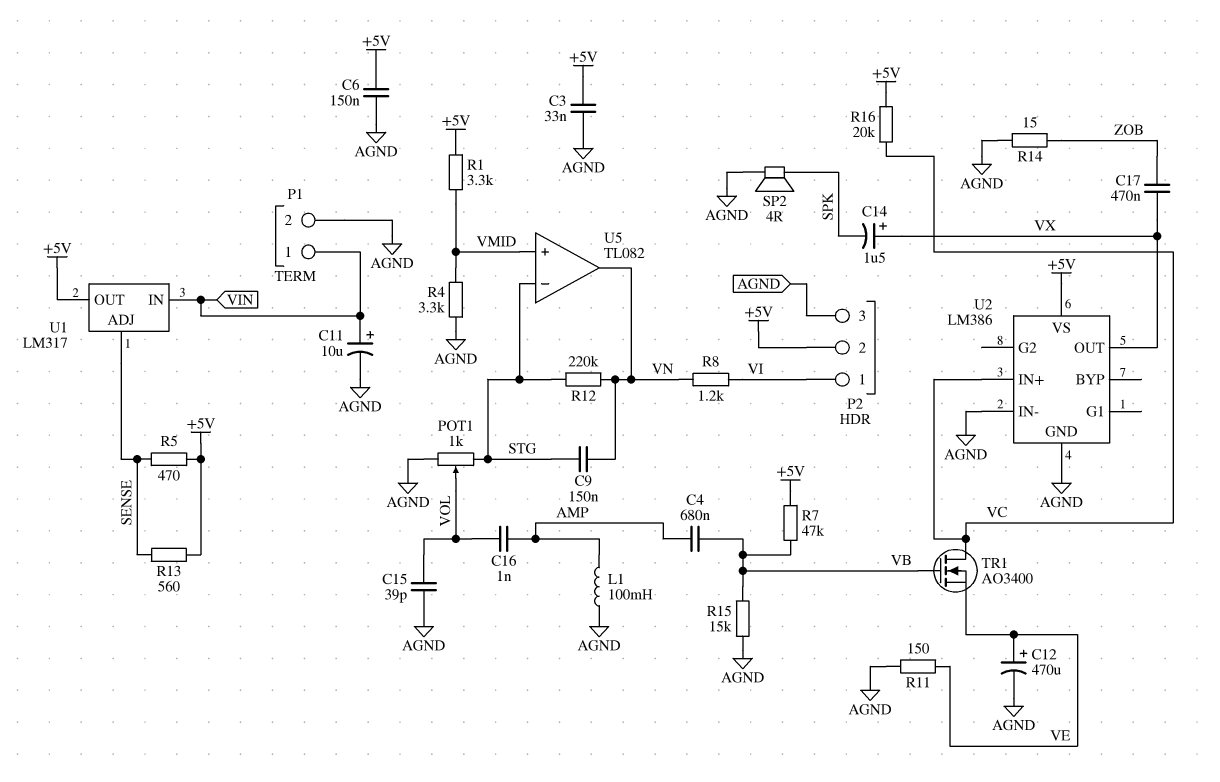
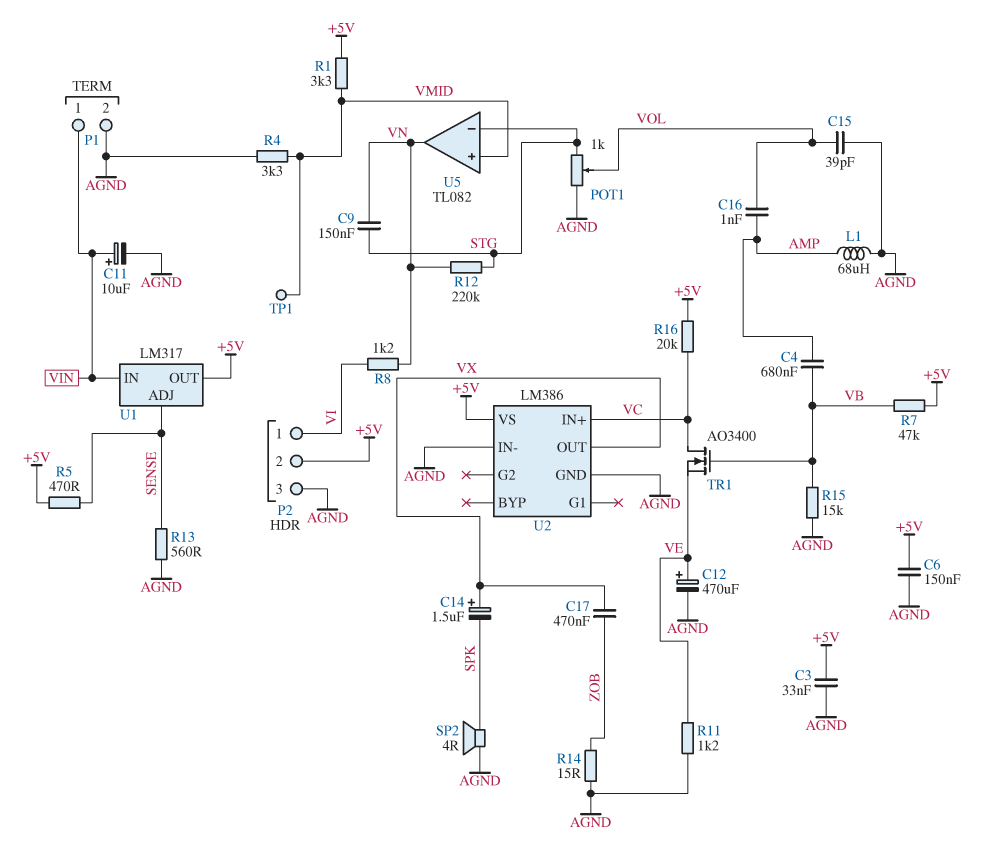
L1: 100mH (AGND, AMP) -> 68uH (AGND, AMP)
R11: 150 (AGND, VE) -> 1.2k (AGND, VE)
R13: 560 (+5V, SENSE) -> 560 (AGND, SENSE)
TP1: none -> test point (VMID)

